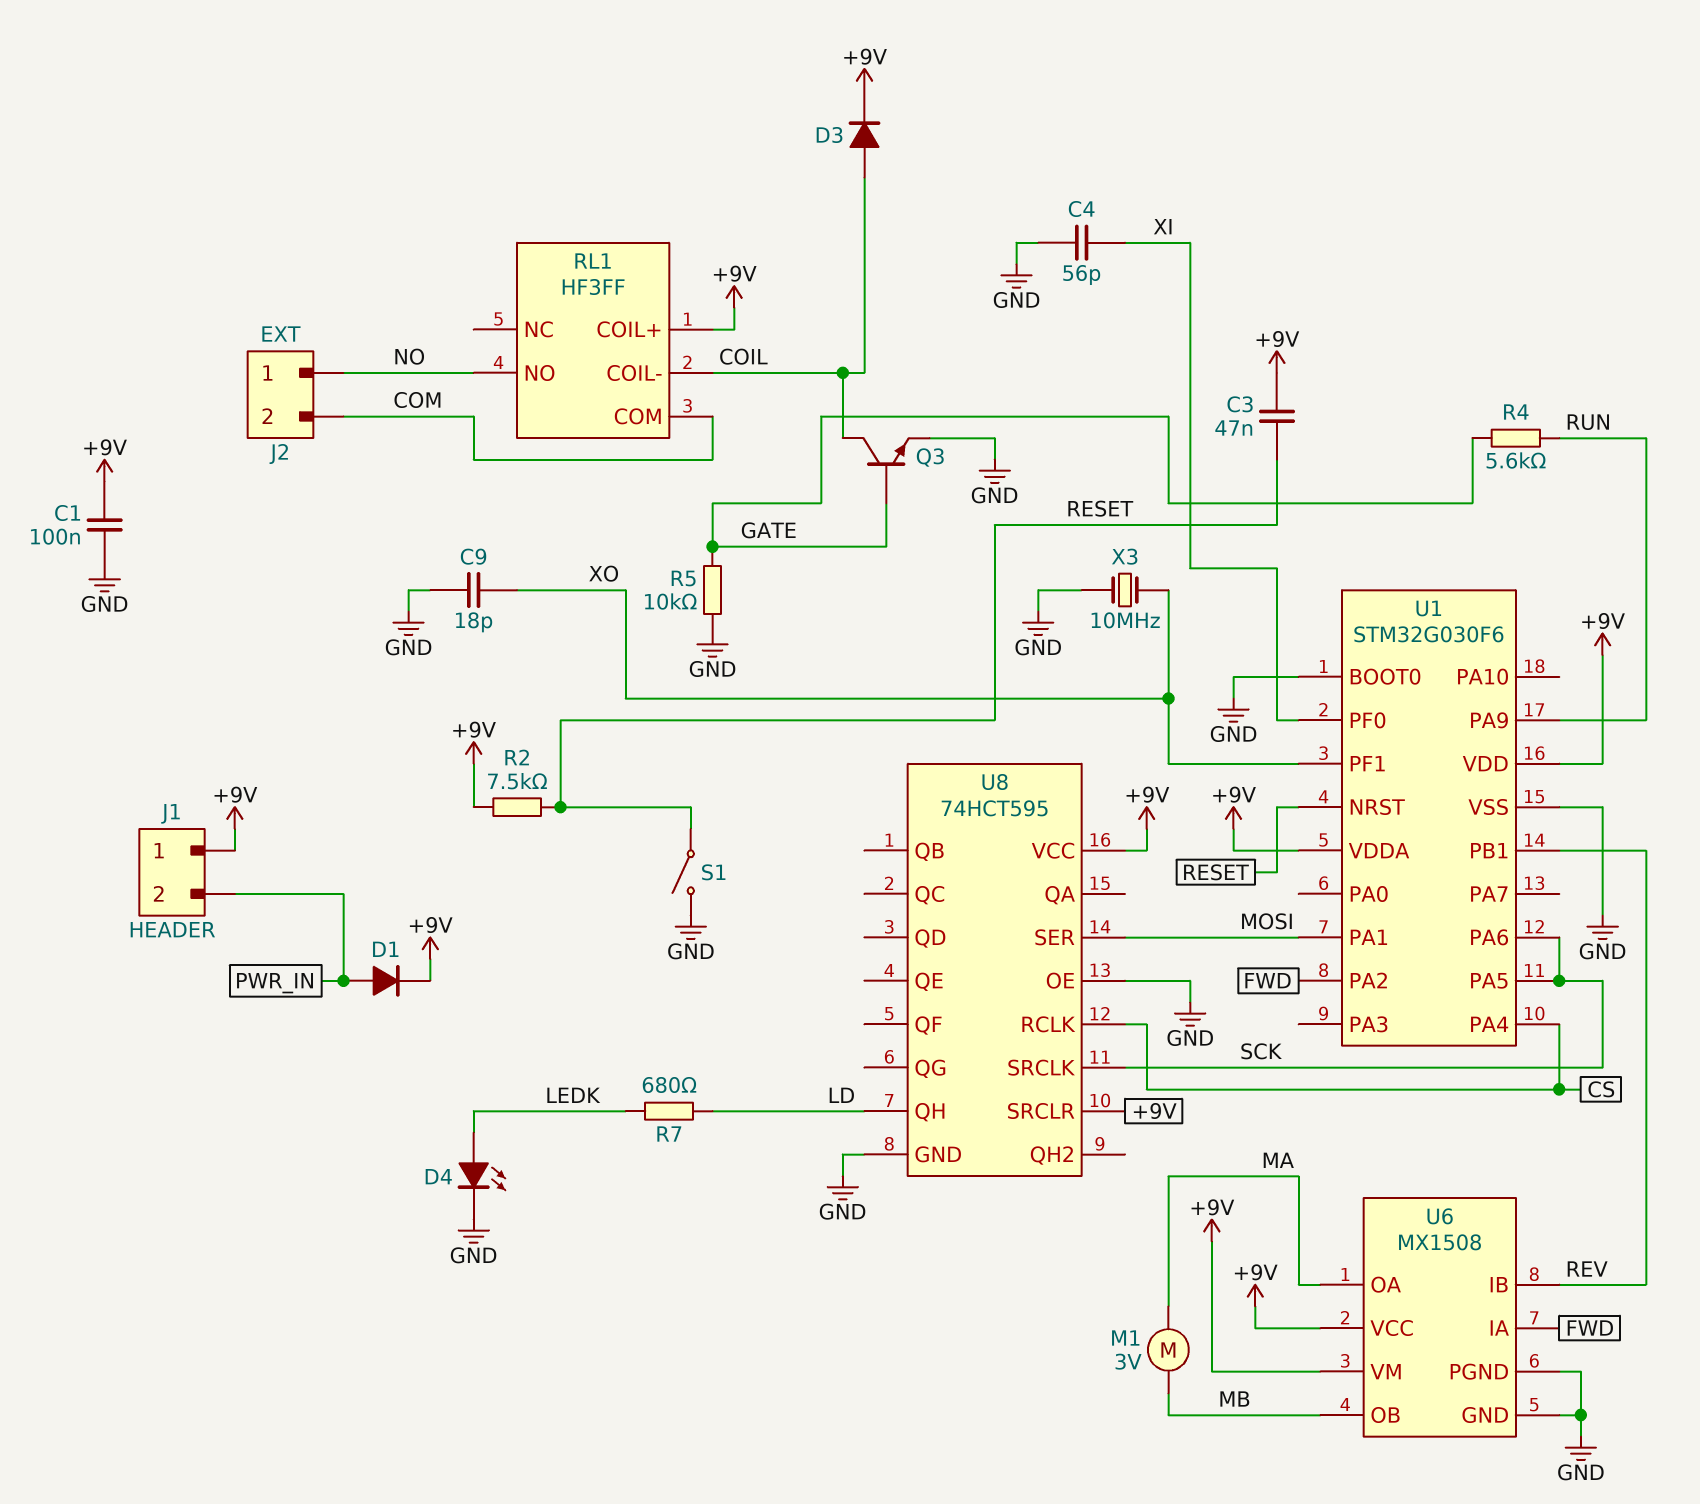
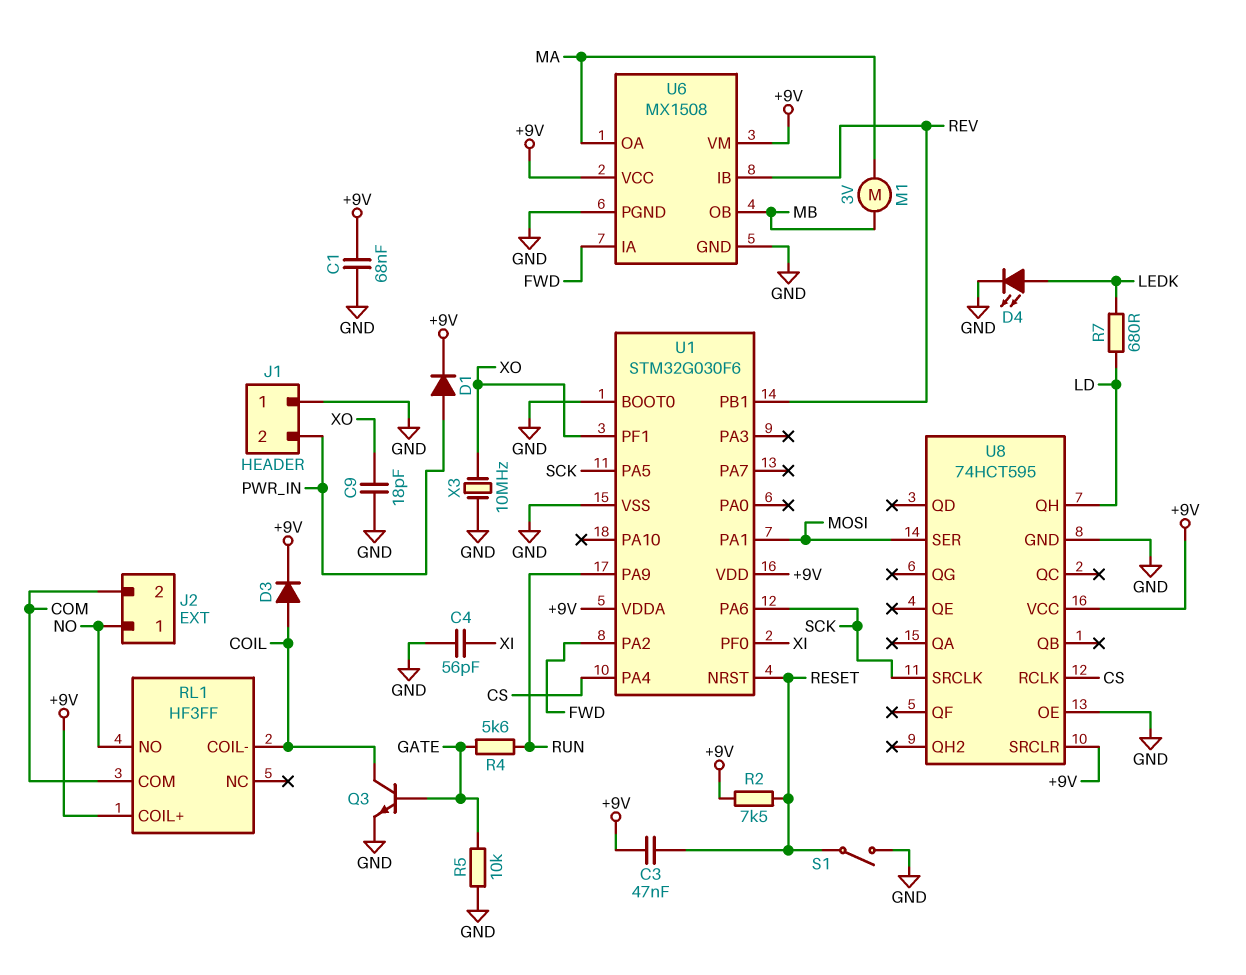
C1: 100nF (+9V, GND) -> 68nF (+9V, GND)
J1 pin 1: +9V -> GND

